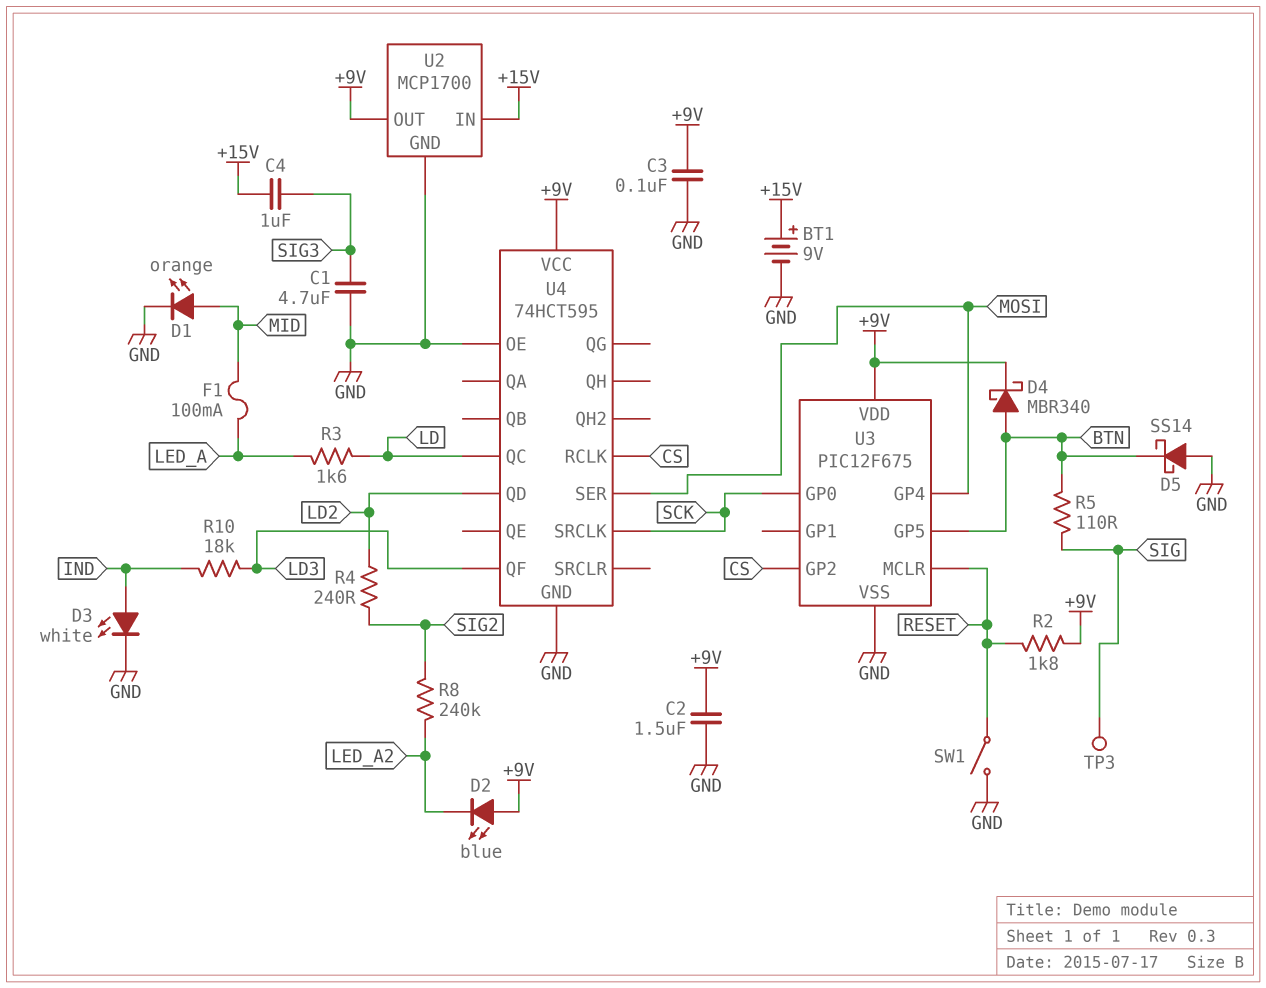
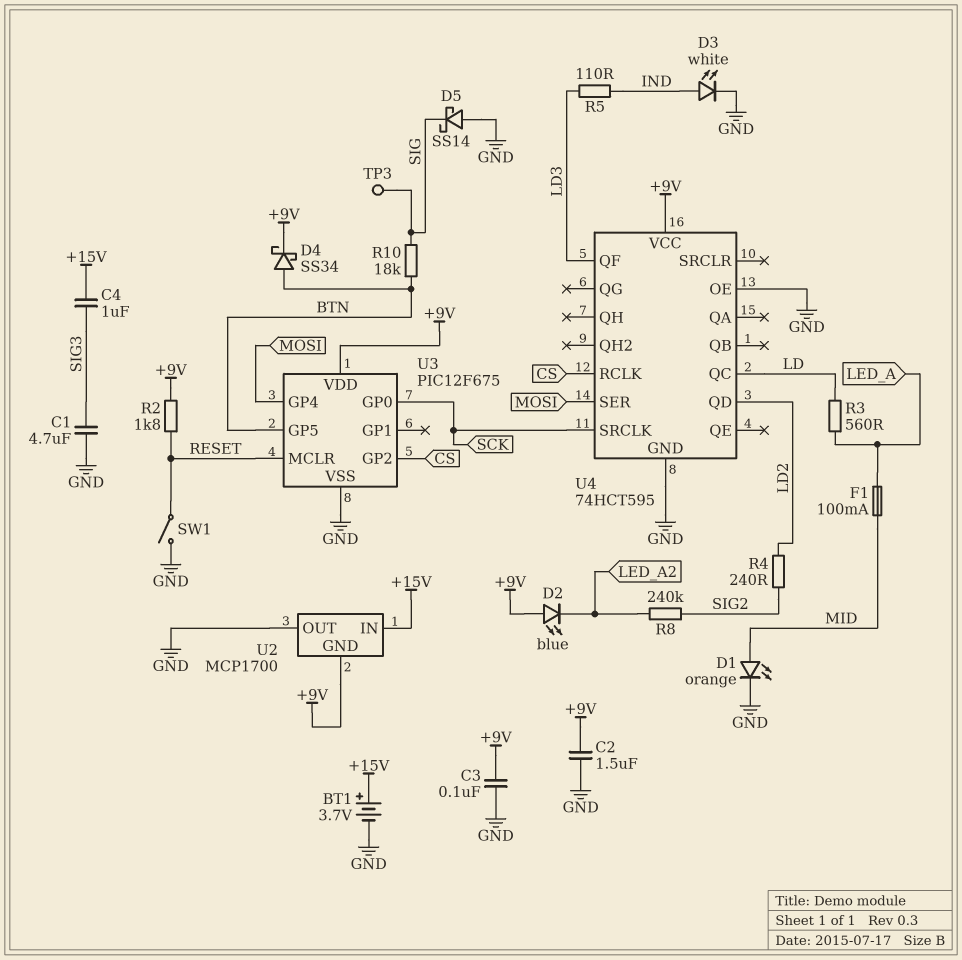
BT1: 9V (plus +15V, minus GND) -> 3.7V (plus +15V, minus GND)
D4: schottky MBR340 (A BTN, K +9V) -> schottky SS34 (A BTN, K +9V)
D5: schottky SS14 (A GND, K BTN) -> schottky SS14 (A GND, K SIG)
R3: 1.6k (LD, LED_A) -> 560 (LD, LED_A)
R5: 110 (BTN, SIG) -> 110 (IND, LD3)
R10: 18k (IND, LD3) -> 18k (BTN, SIG)
U2 pin GND: GND -> +9V
U2 pin OUT: +9V -> GND

